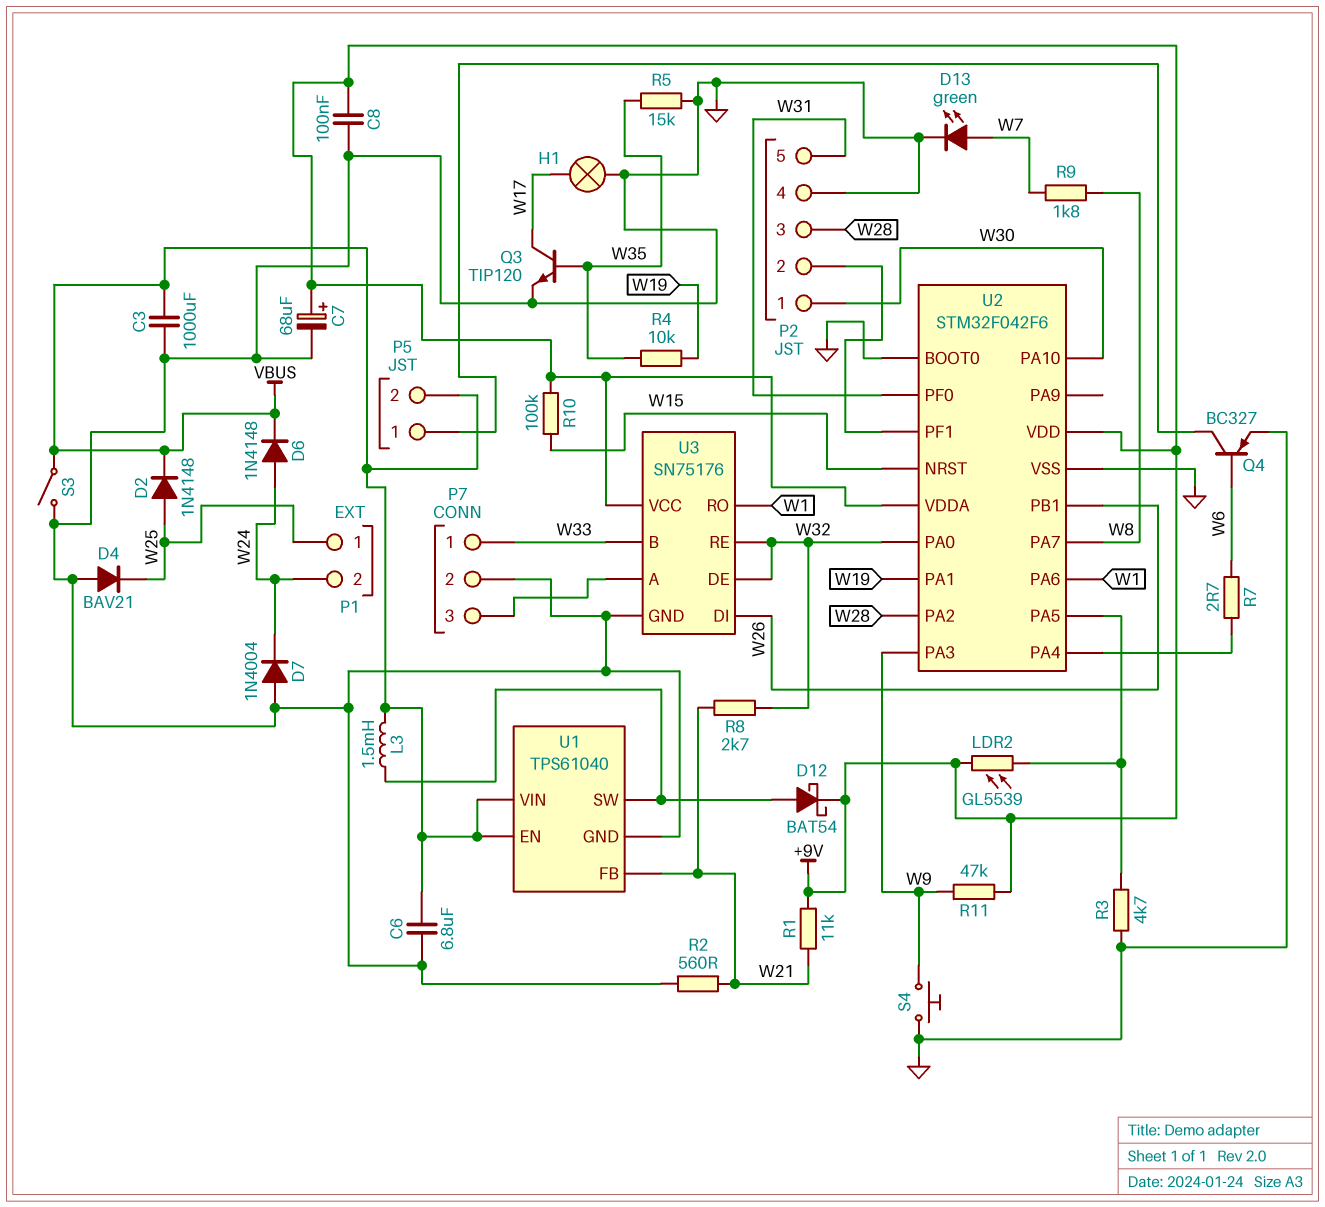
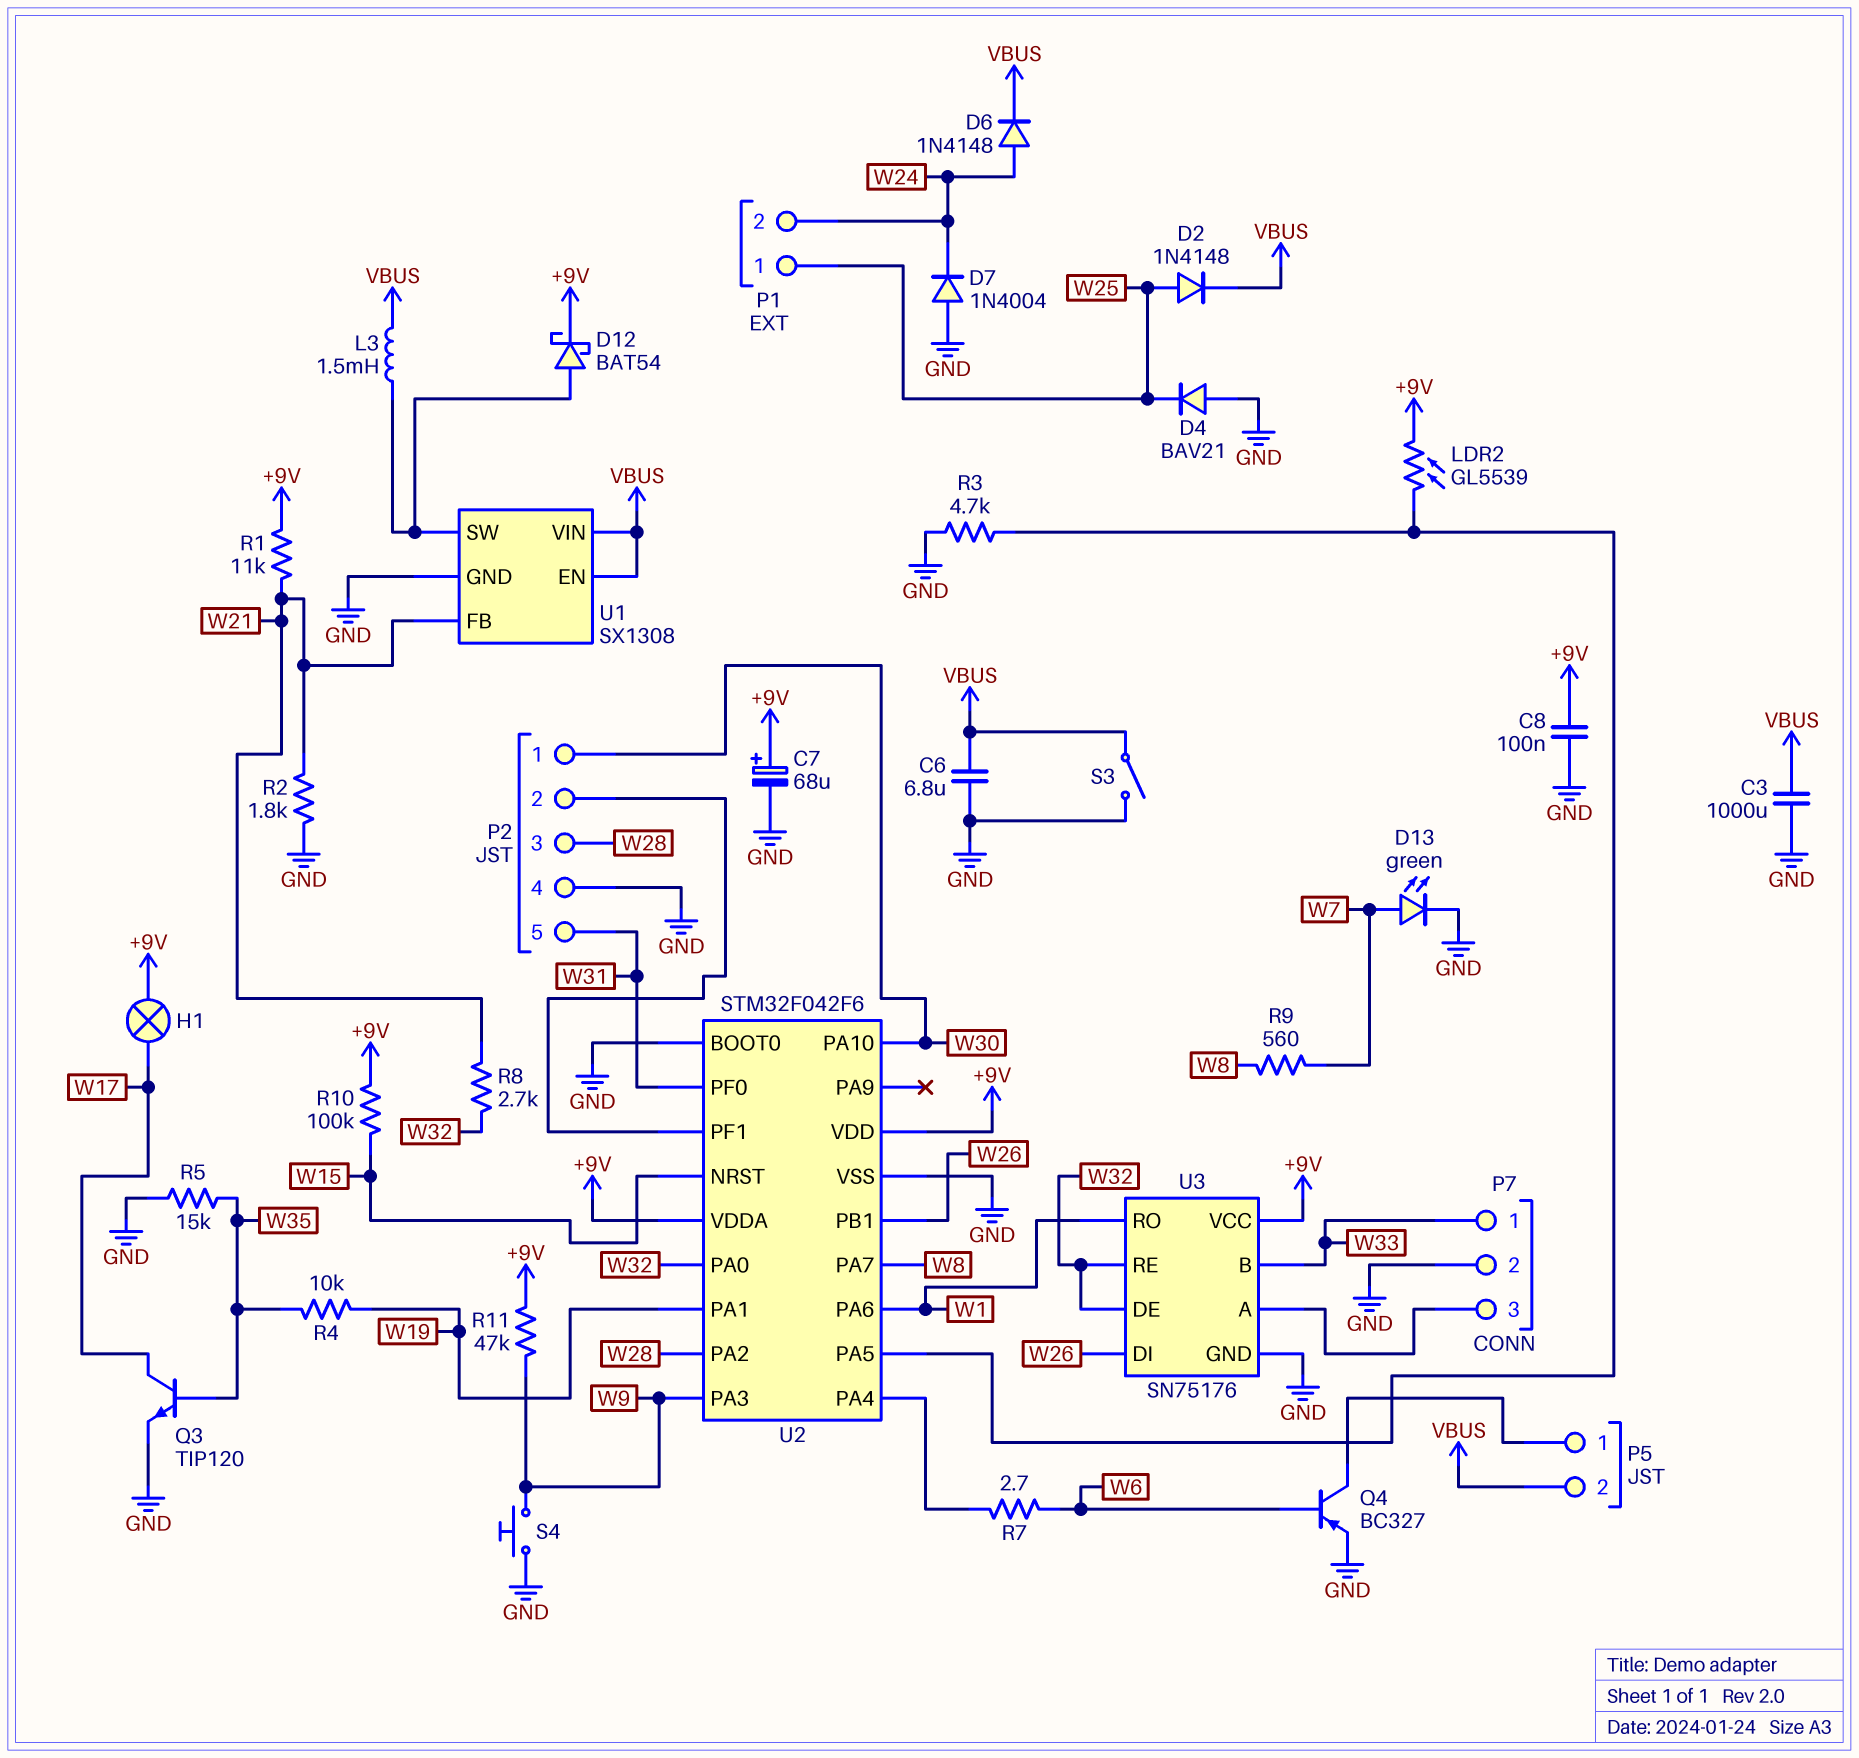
H1: lamp (GND, W17) -> lamp (+9V, W17)
R2: 560 (GND, W21) -> 1.8k (GND, W21)
R9: 1.8k (W7, W8) -> 560 (W7, W8)
U1: TPS61040 -> SX1308

